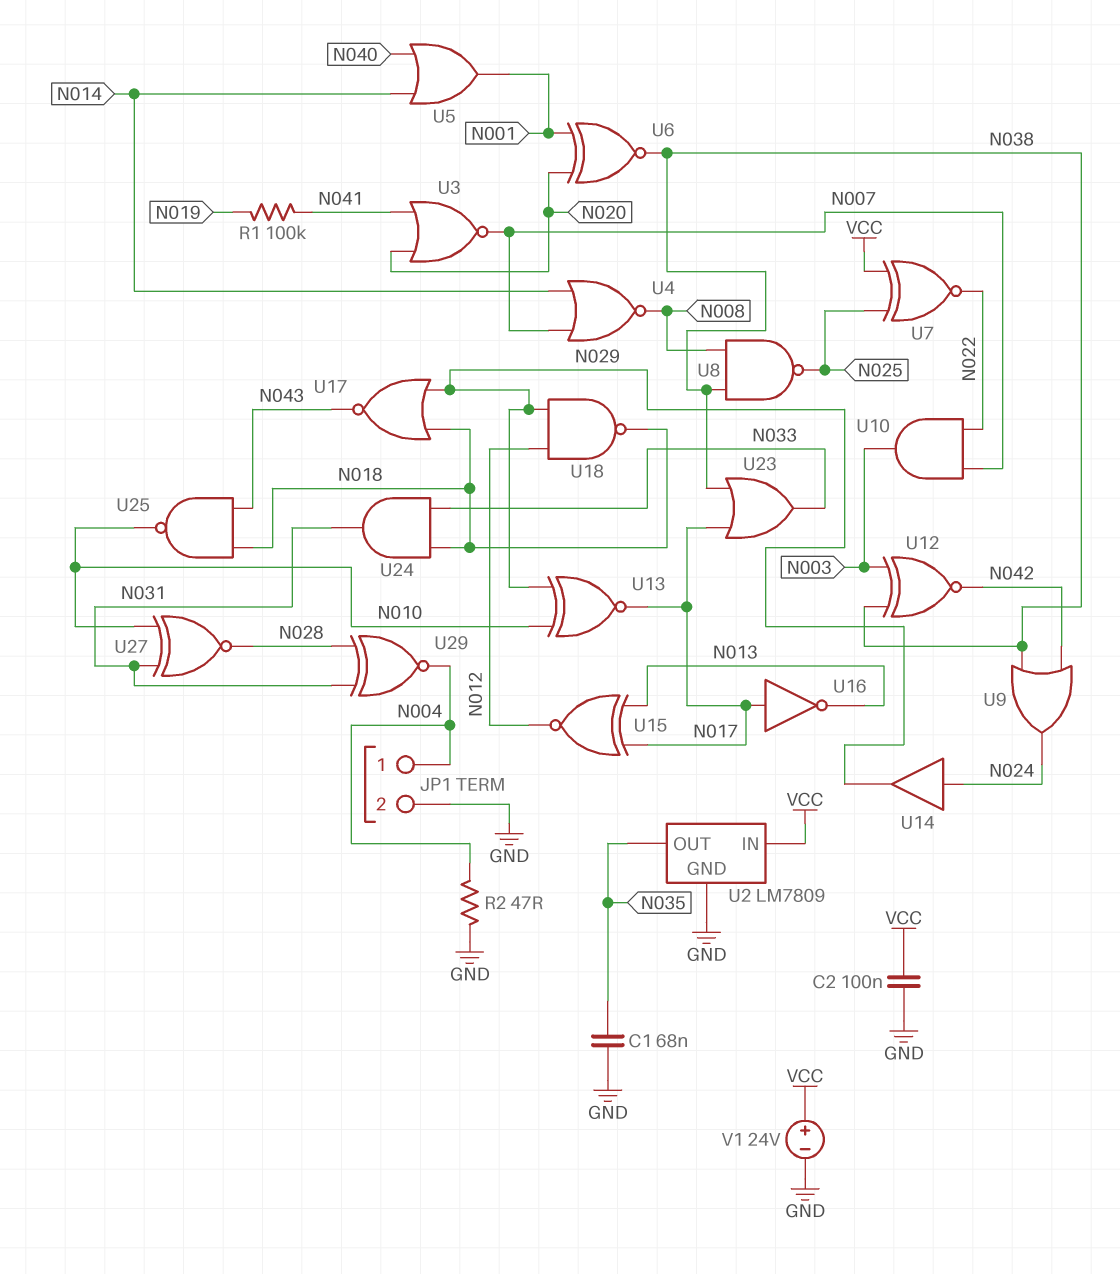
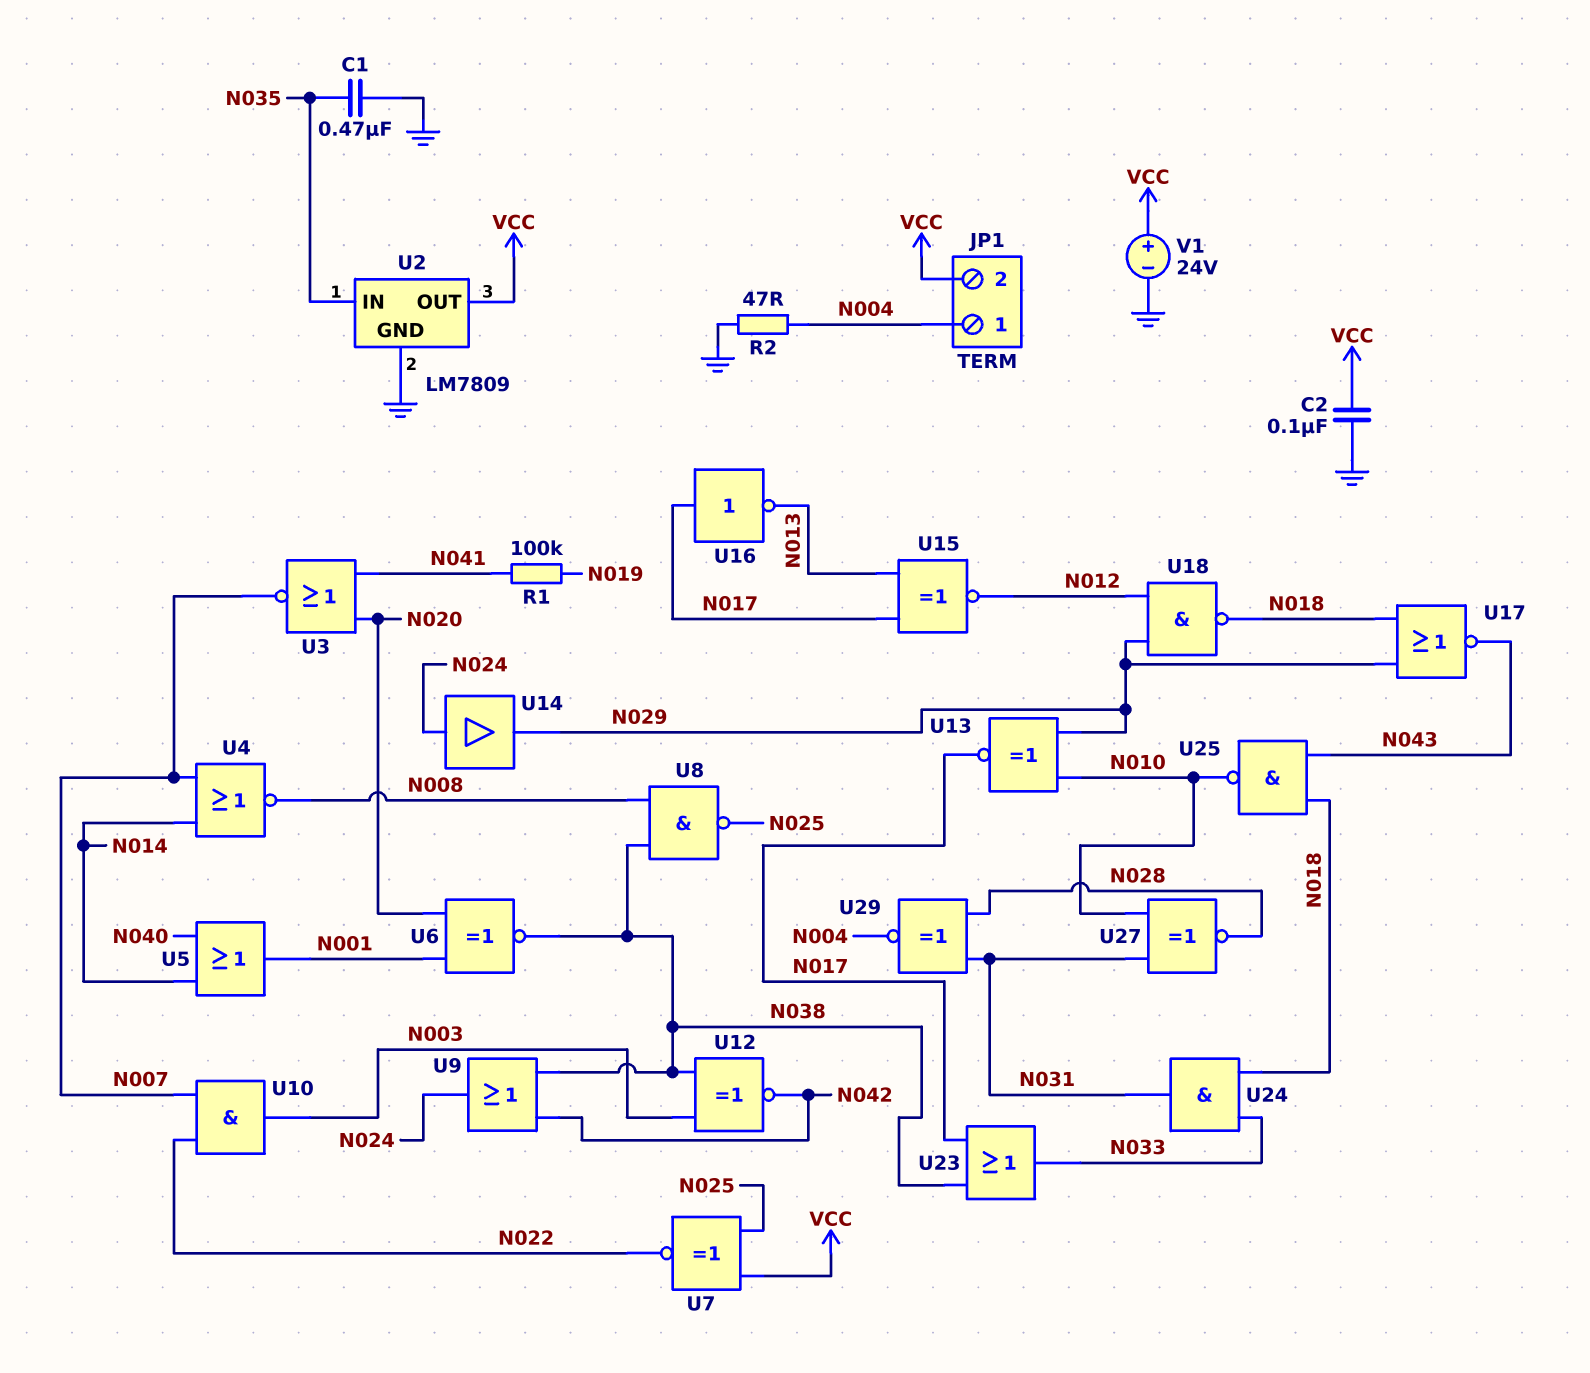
C1: 68nF (GND, N035) -> 470nF (GND, N035)
JP1 pin 2: GND -> VCC
U2 pin IN: VCC -> N035
U2 pin OUT: N035 -> VCC

